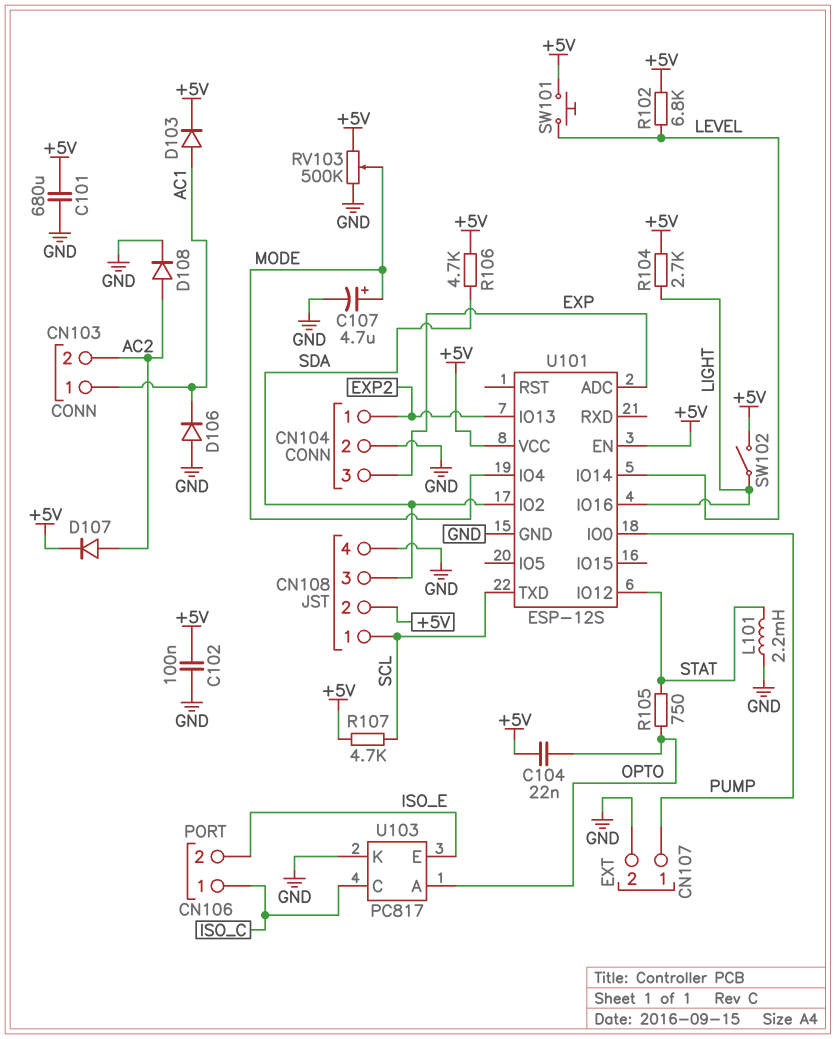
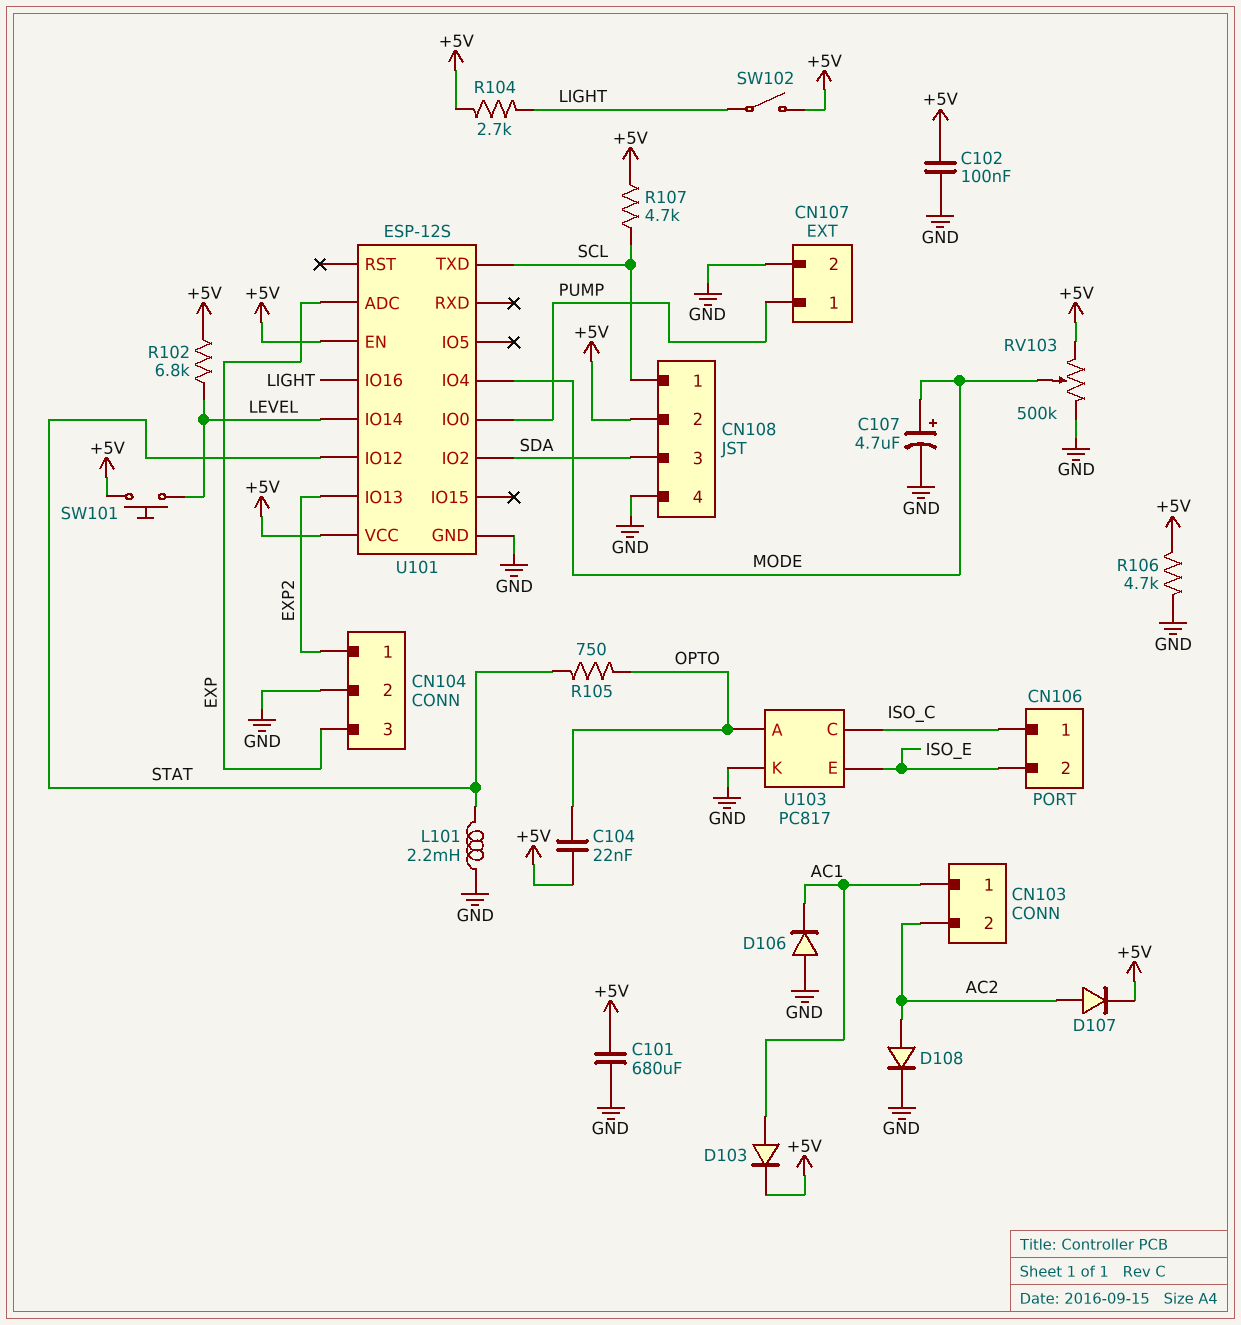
R106: 4.7k (+5V, SDA) -> 4.7k (+5V, GND)

